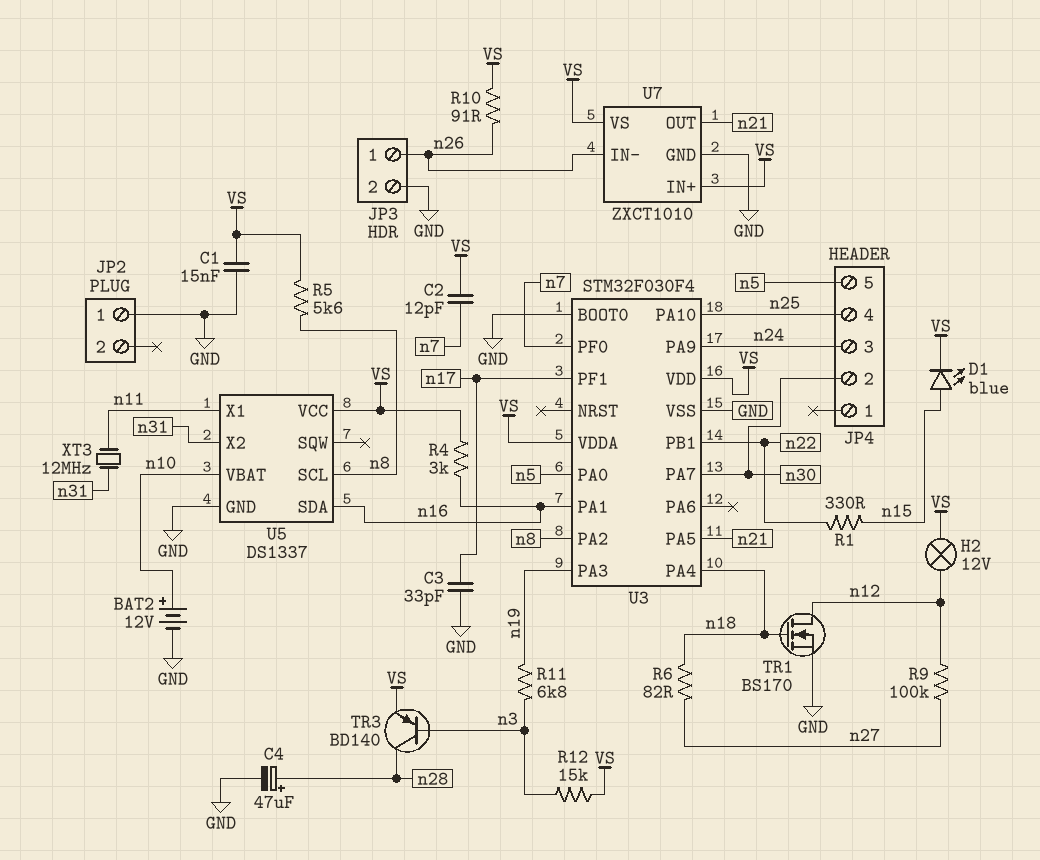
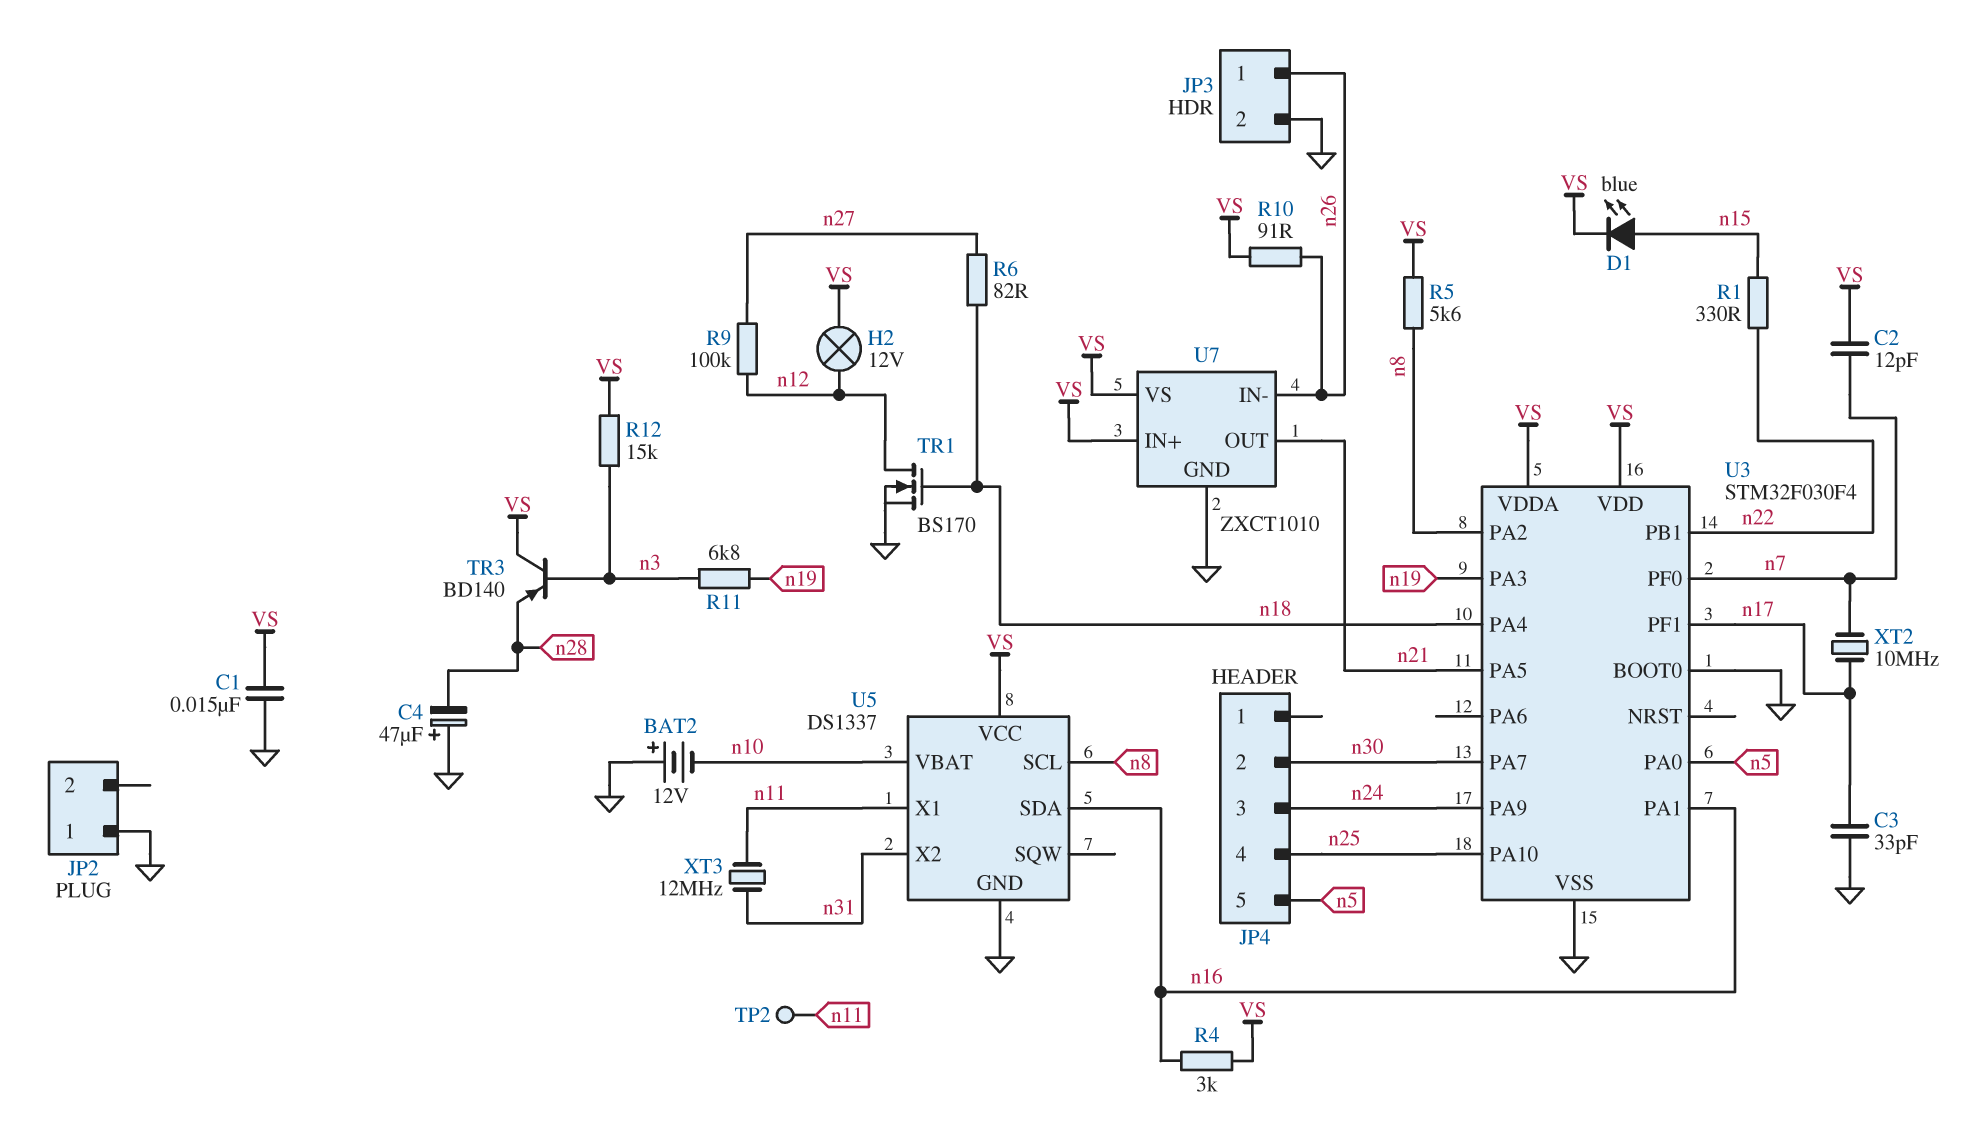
BAT2: 12V (plus n10, minus GND) -> 12V (plus GND, minus n10)
C4: 47uF (plus n28, minus GND) -> 47uF (plus GND, minus n28)
TP2: none -> test point (n11)
TR3: PNP BD140 (B n3, C n28, E VS) -> PNP BD140 (B n3, C VS, E n28)
XT2: none -> 10MHz (n7, n17)

